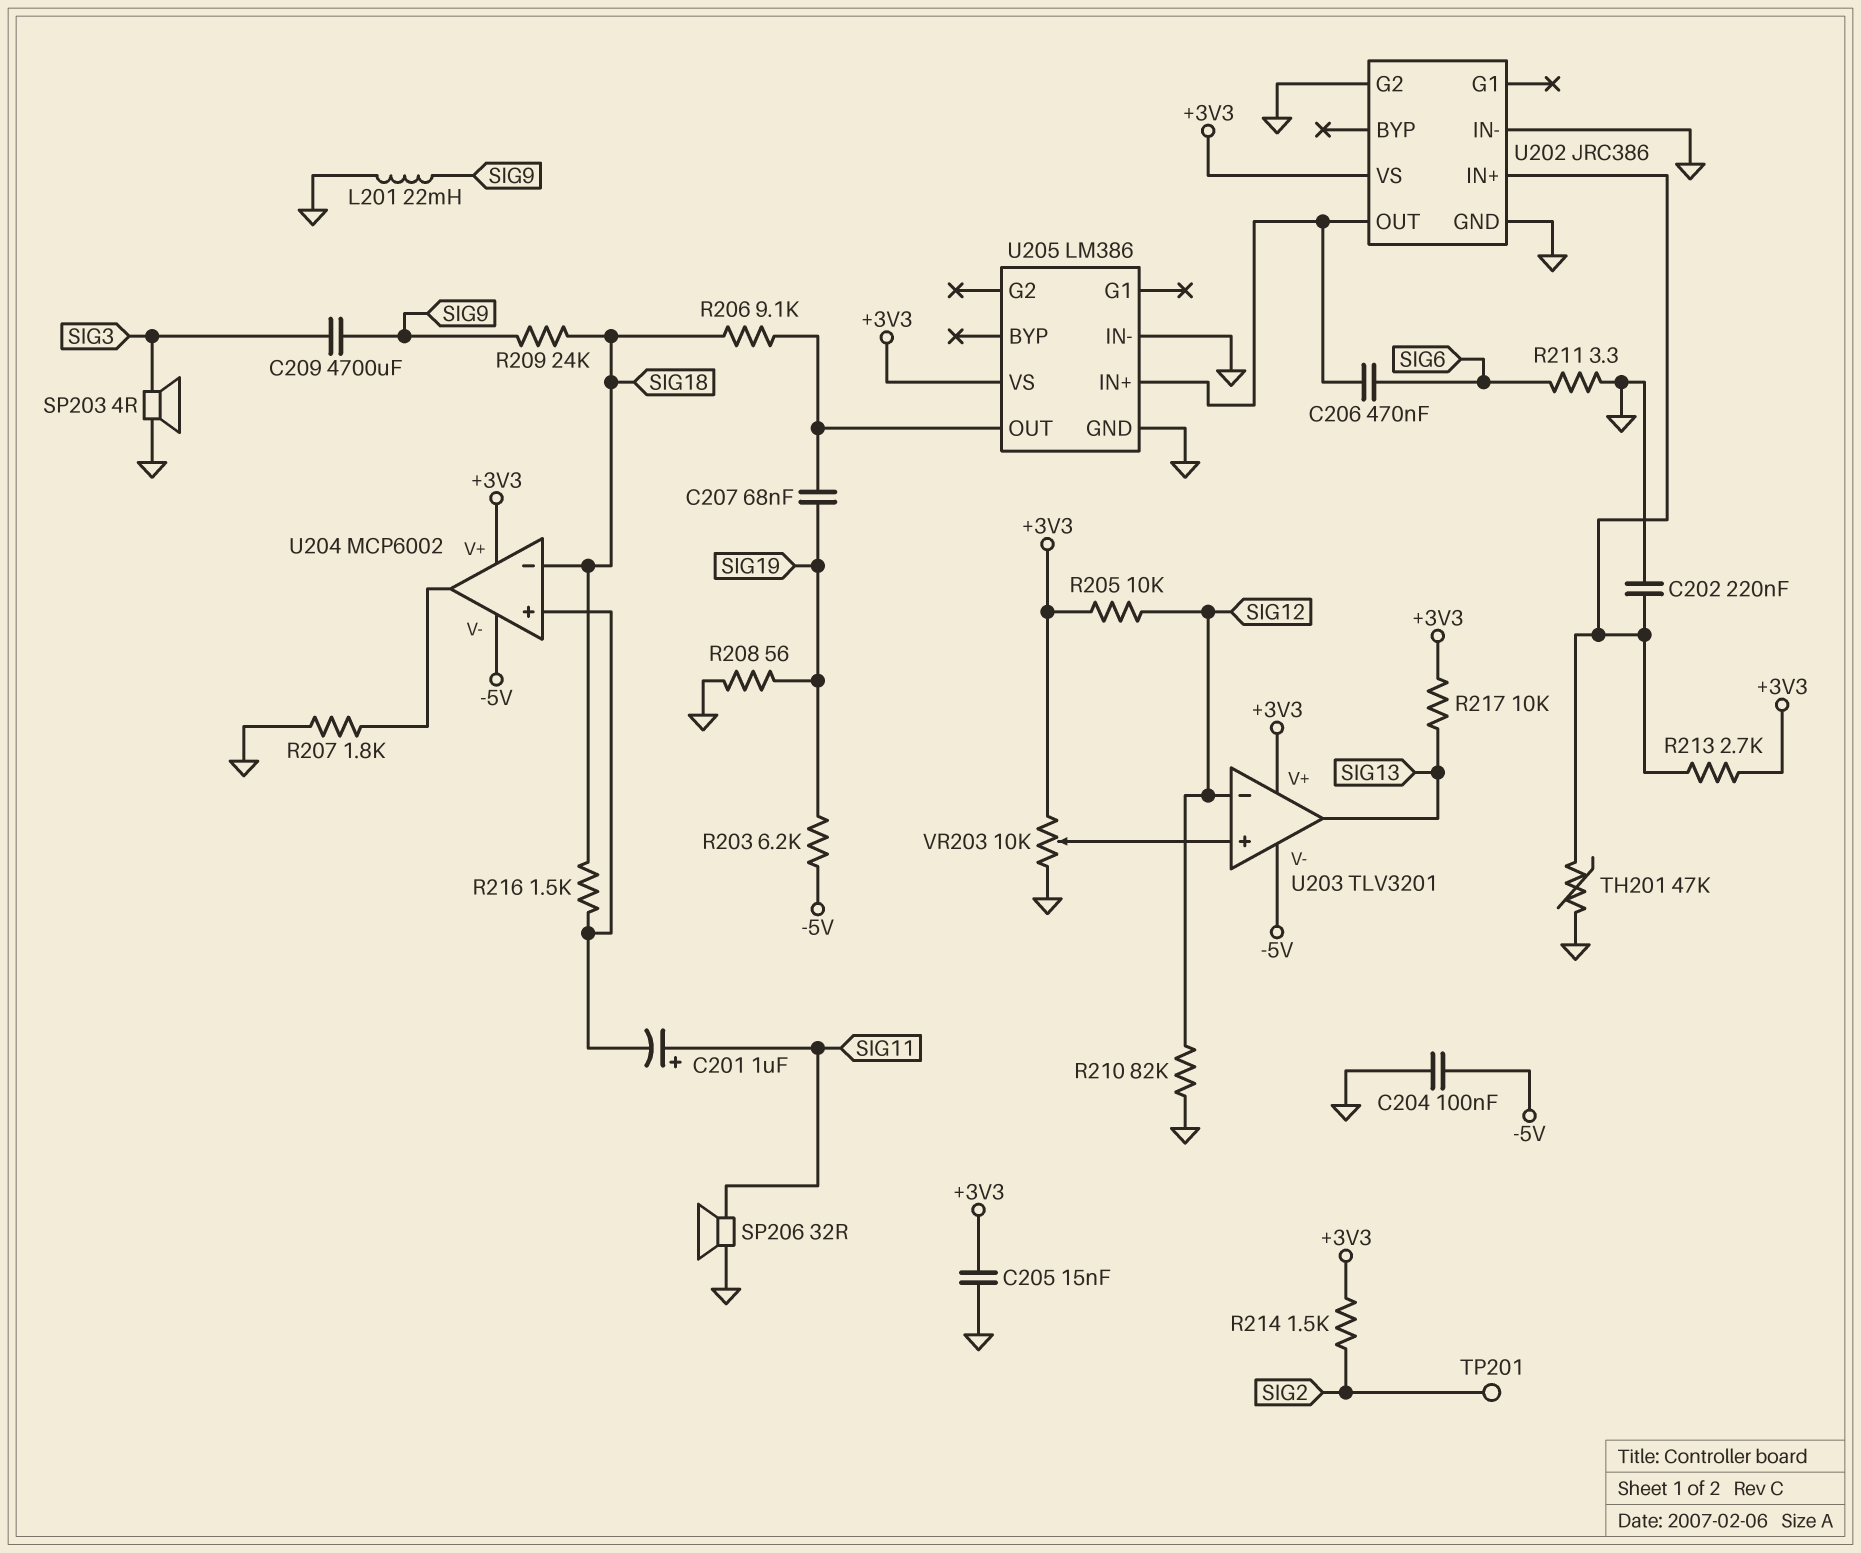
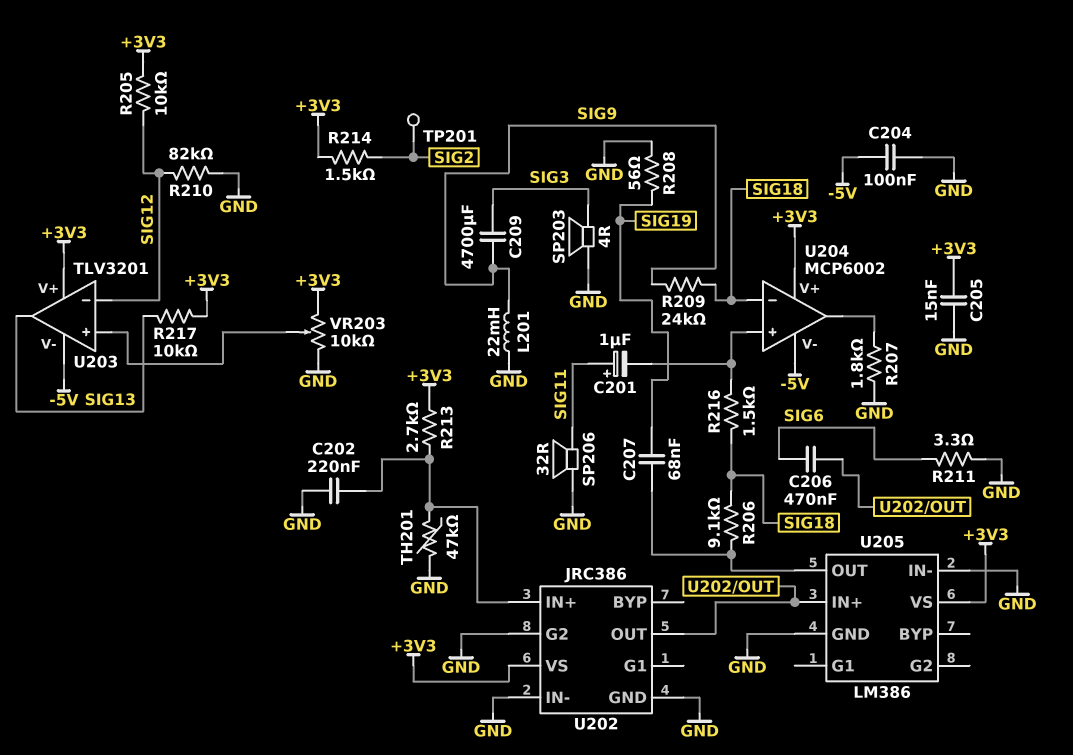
R203: 6.2k (-5V, SIG19) -> none

